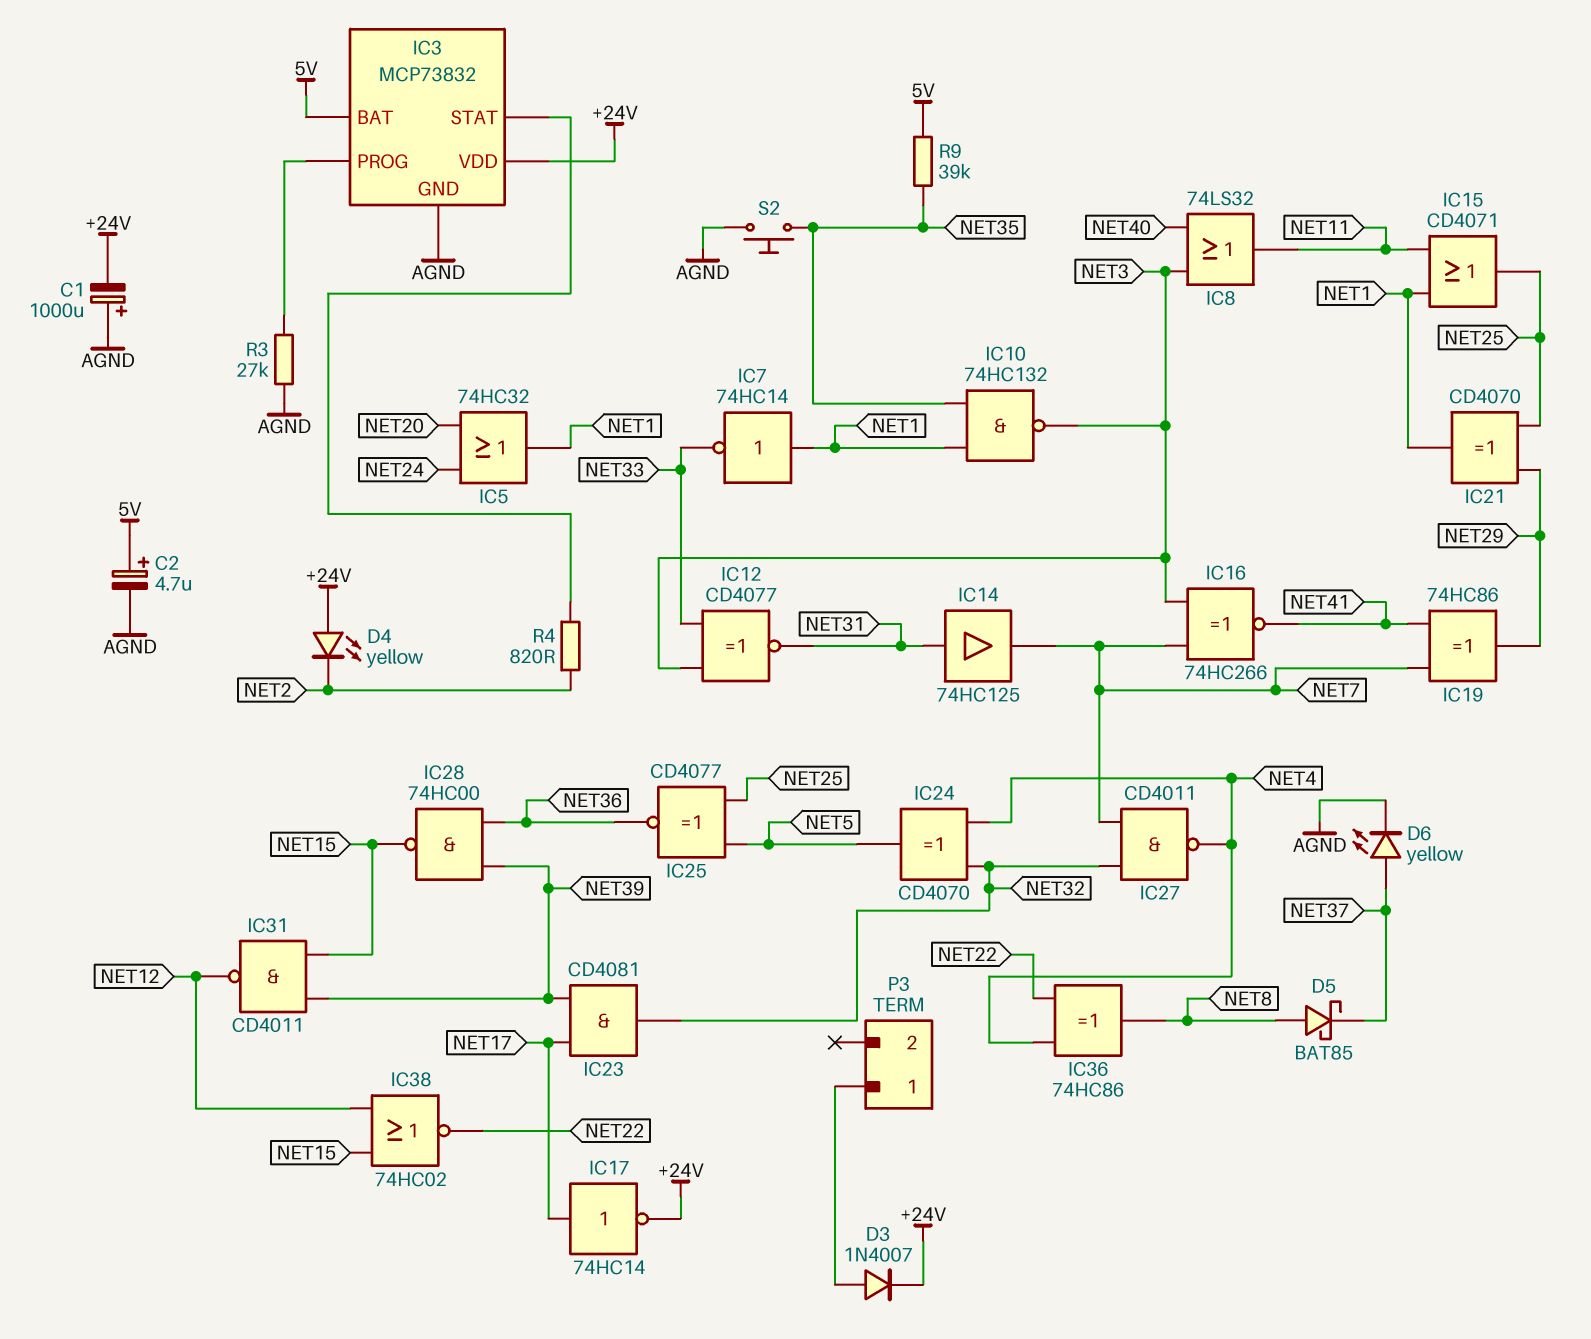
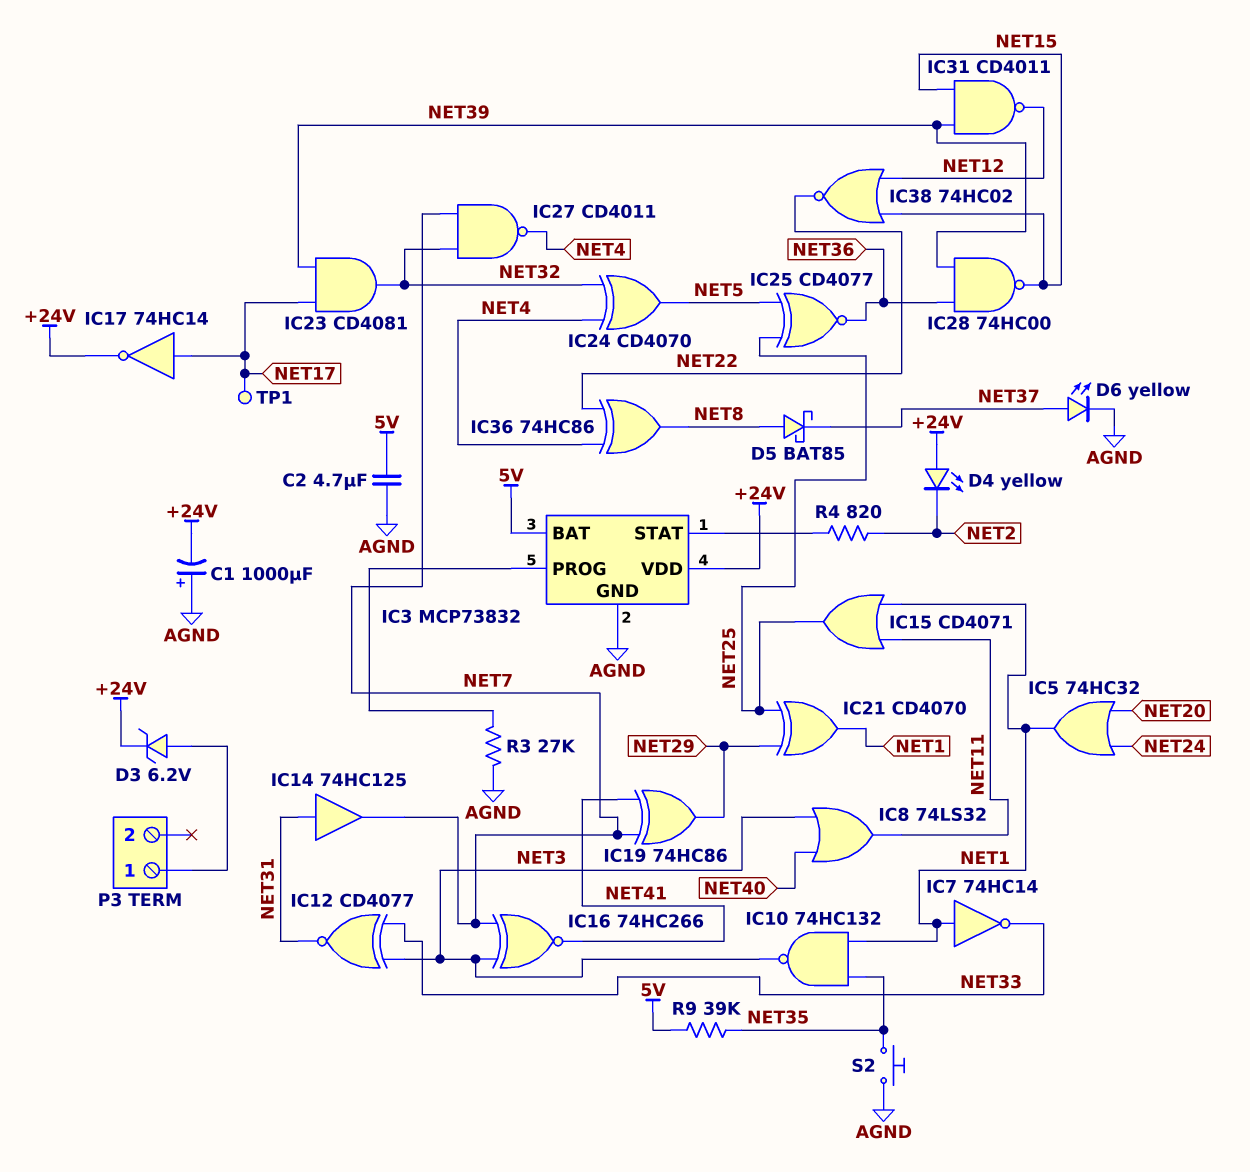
C2: 4.7uF (plus 5V, minus AGND) -> 4.7uF (5V, AGND)
D3: diode 1N4007 (A P3/1, K +24V) -> zener 6.2V (A P3/1, K +24V)
TP1: none -> test point (NET17)

